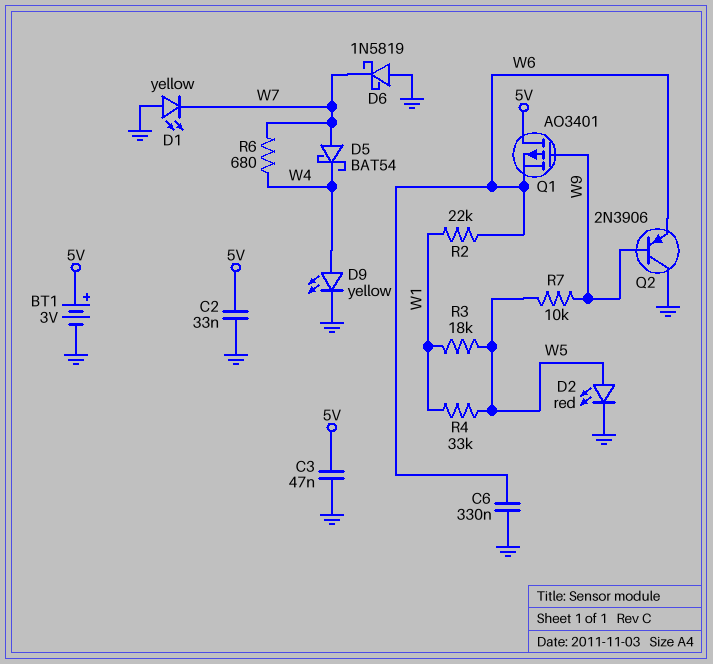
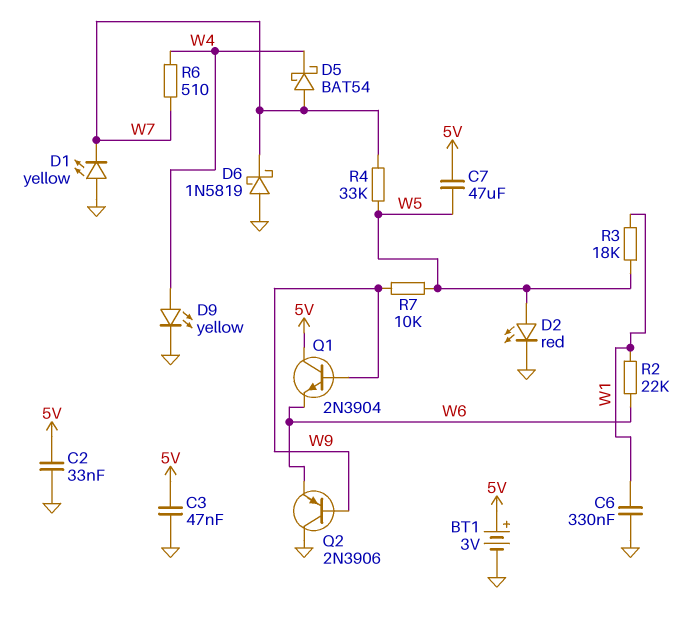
C6: 330nF (GND, W6) -> 330nF (GND, W1)
C7: none -> 47uF (5V, W5)
Q1: PMOS AO3401 (G W9, D 5V, S W6) -> NPN 2N3904 (B W9, C 5V, E W6)
R4: 33k (W1, W5) -> 33k (W5, W7)
R6: 680 (W4, W7) -> 510 (W4, W7)

